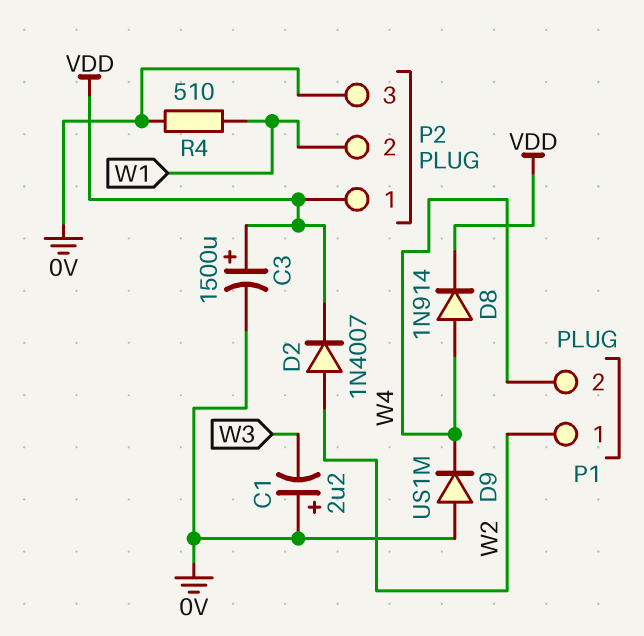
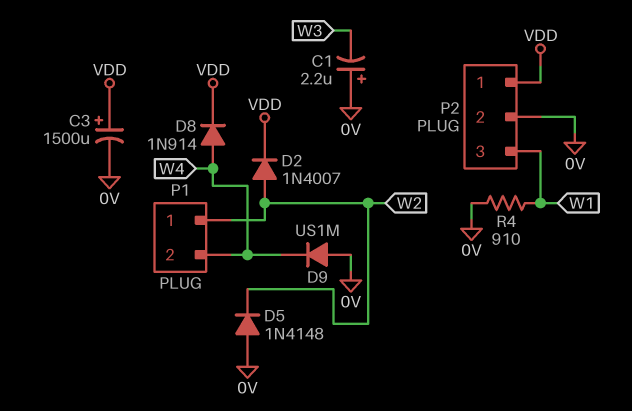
D5: none -> diode 1N4148 (A 0V, K W2)
P2 pin 2: W1 -> 0V
P2 pin 3: 0V -> W1
R4: 510 (0V, W1) -> 910 (0V, W1)

